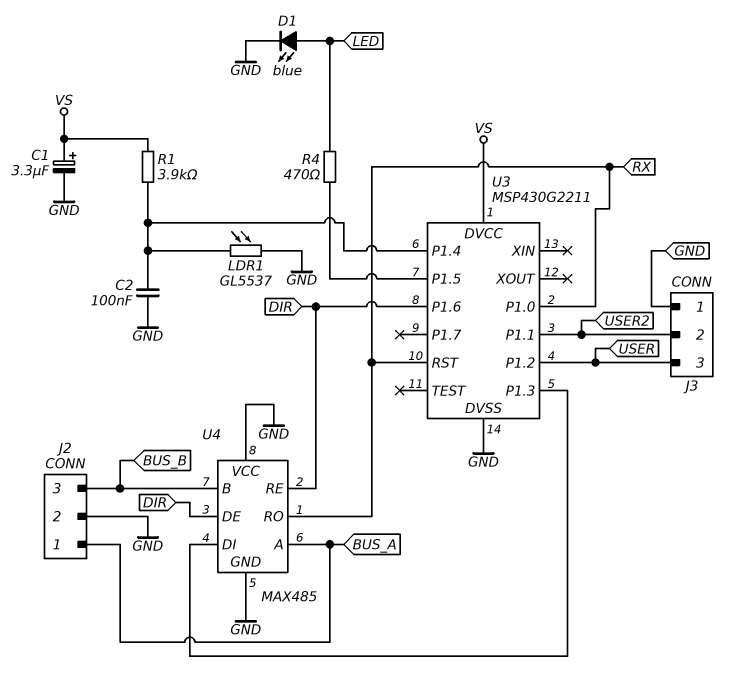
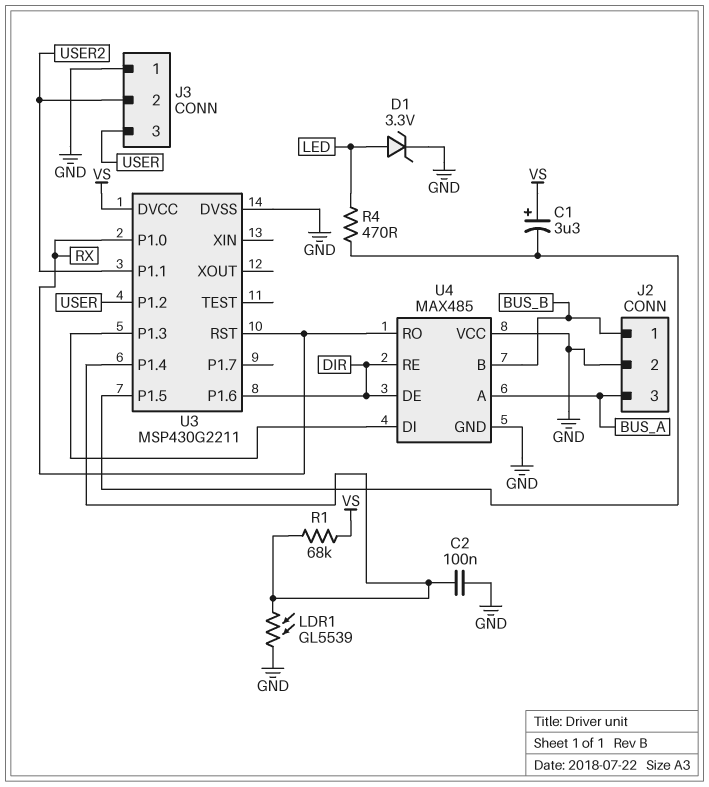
C1: 3.3uF (plus VS, minus GND) -> 3.3uF (plus VS, minus U3/P1.5)
D1: LED blue (A LED, K GND) -> zener 3.3V (A LED, K GND)
J2 pin 1: BUS_A -> BUS_B
J2 pin 3: BUS_B -> BUS_A
LDR1: GL5537 (GND, U3/P1.4) -> GL5539 (GND, U3/P1.4)
R1: 3.9k (U3/P1.4, VS) -> 68k (U3/P1.4, VS)

